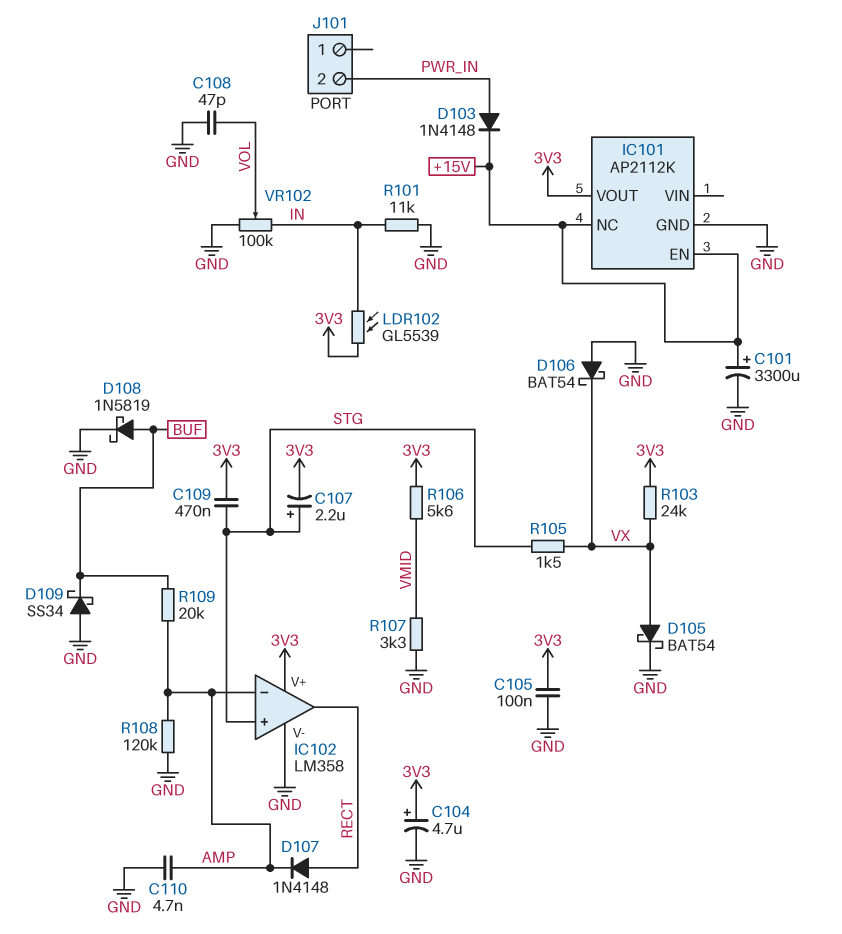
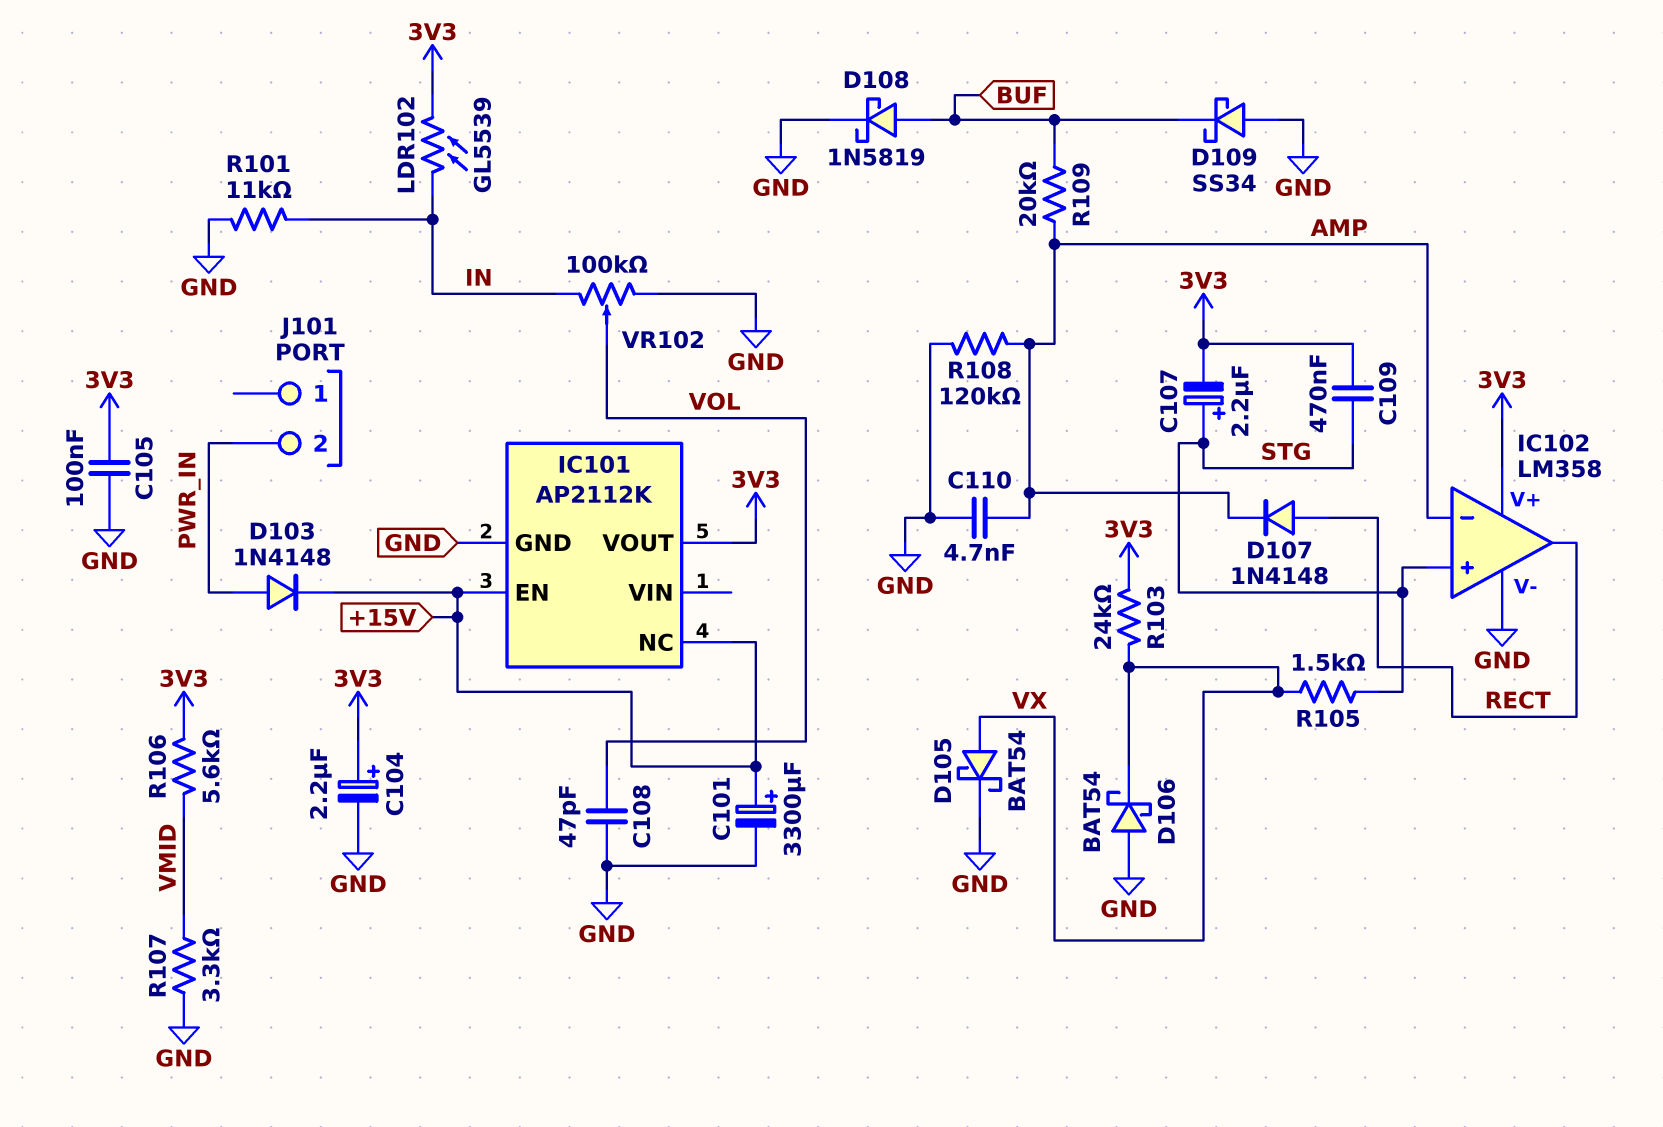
C104: 4.7uF (plus 3V3, minus GND) -> 2.2uF (plus 3V3, minus GND)

